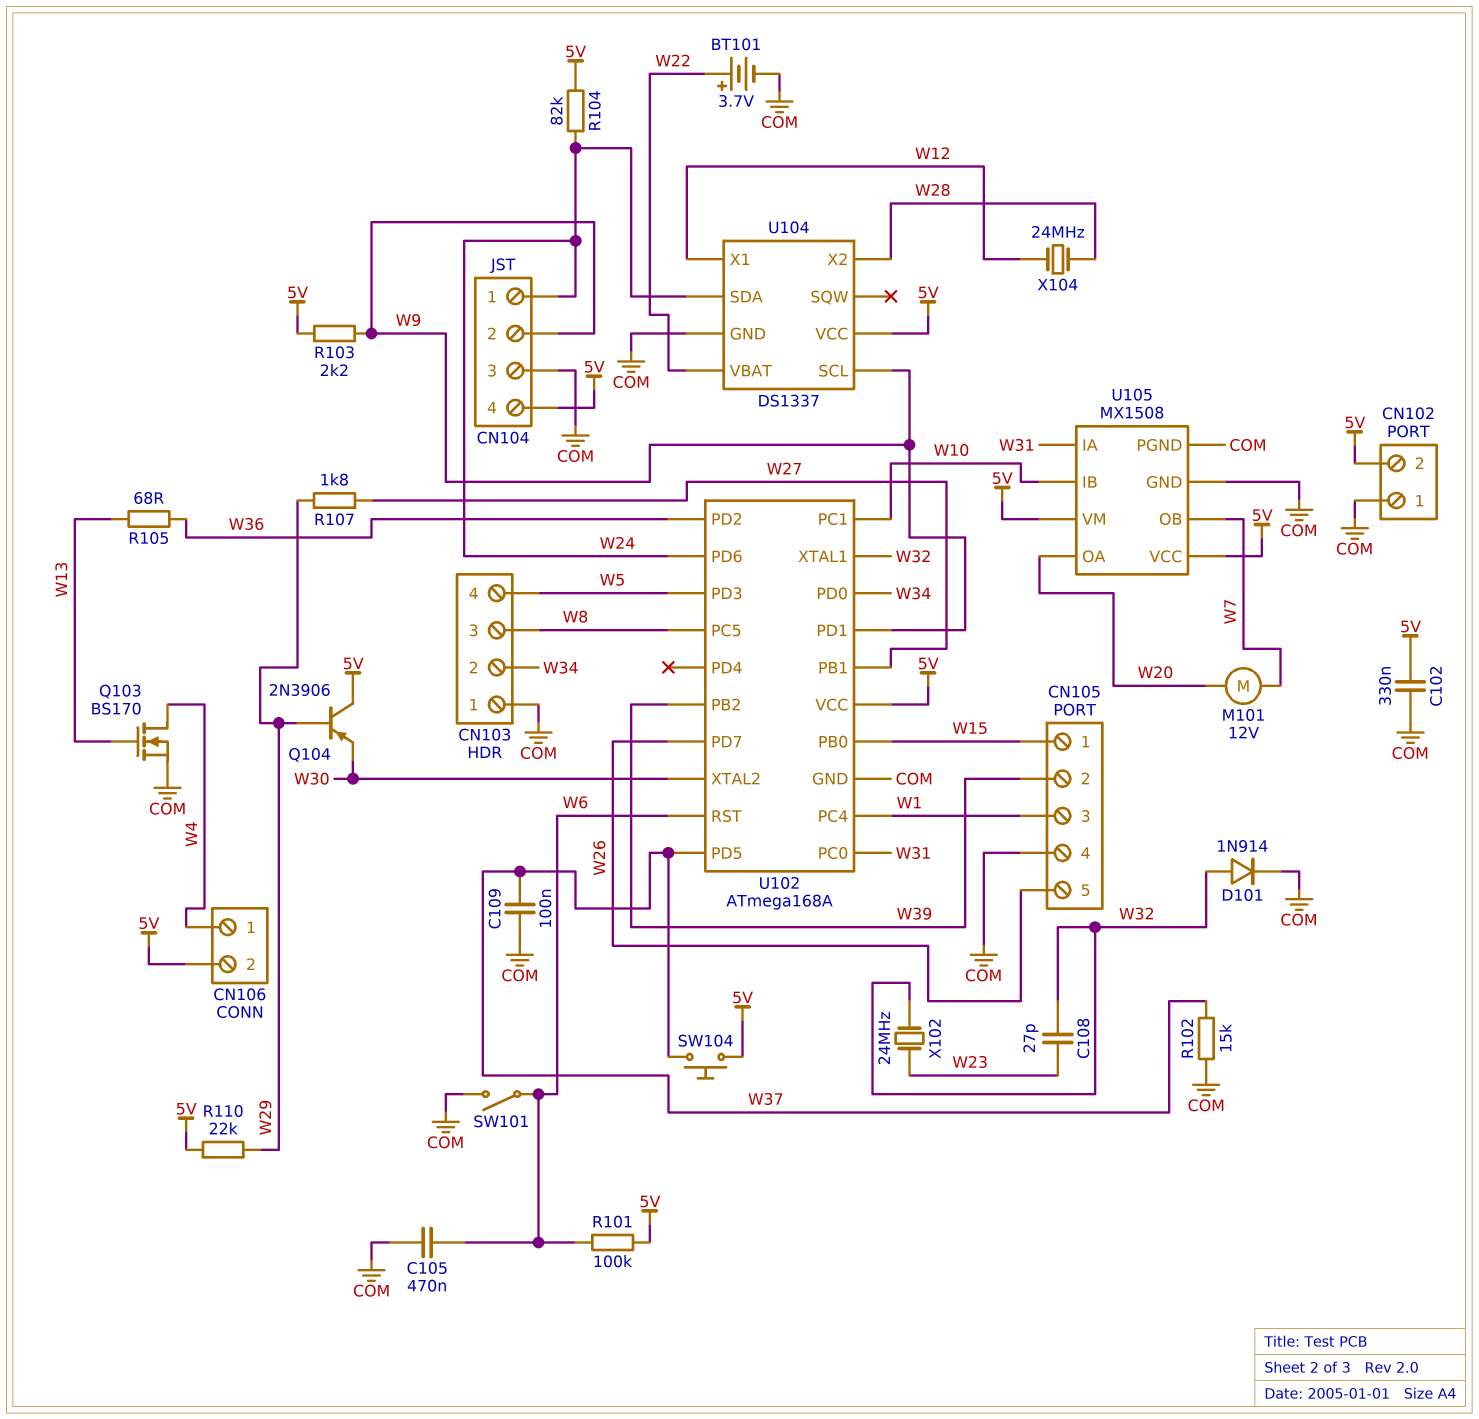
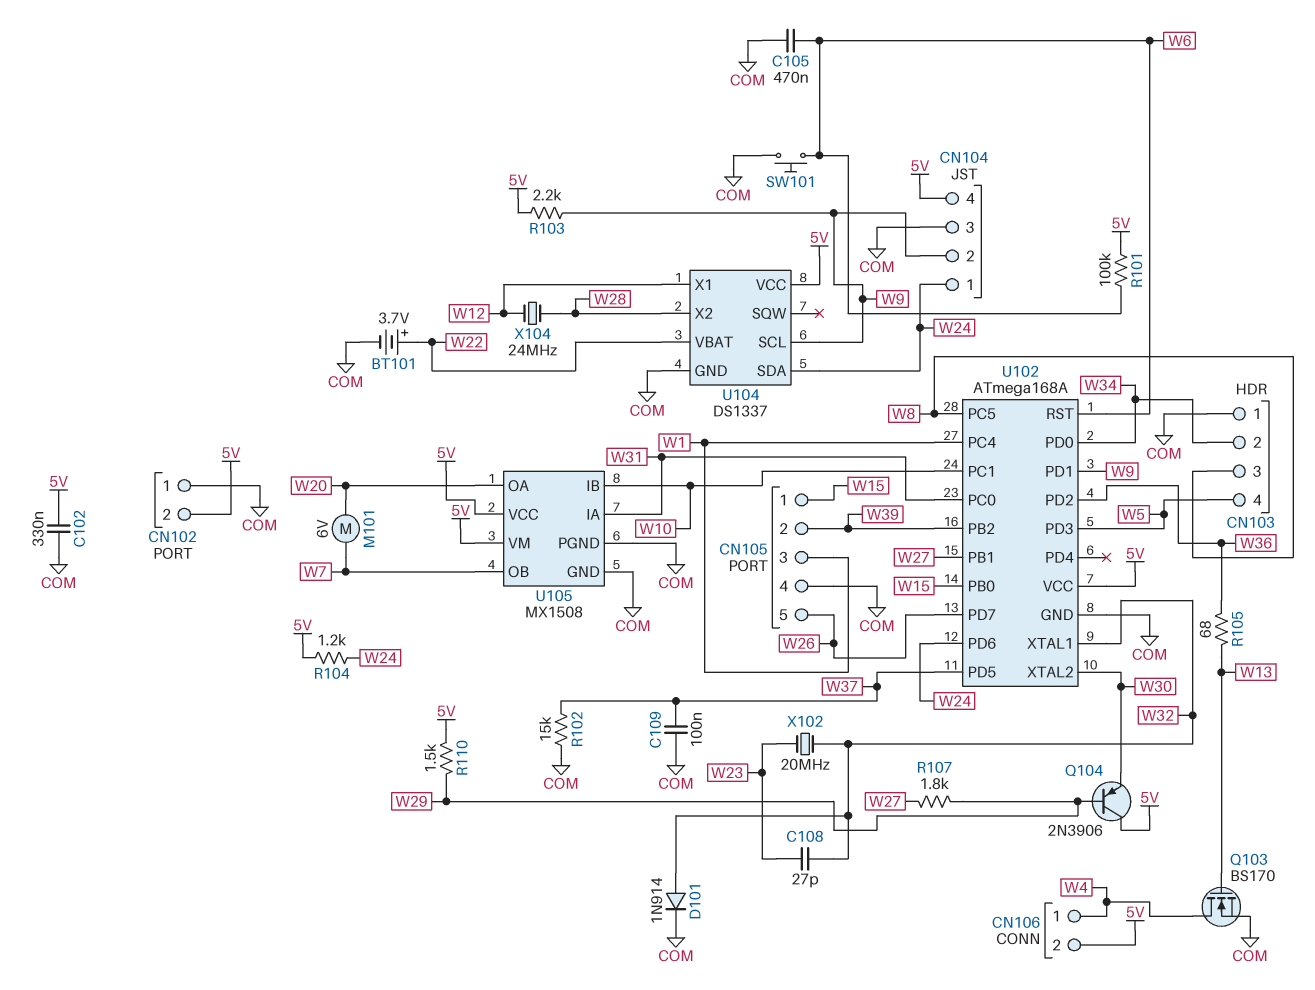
M101: motor 12V (W7, W20) -> motor 6V (W7, W20)
R104: 82k (5V, W24) -> 1.2k (5V, W24)
R110: 22k (5V, W29) -> 1.5k (5V, W29)
SW101: switch (COM, W6) -> button (COM, W6)
SW104: button (5V, W37) -> none
X102: 24MHz (W23, W32) -> 20MHz (W23, W32)

